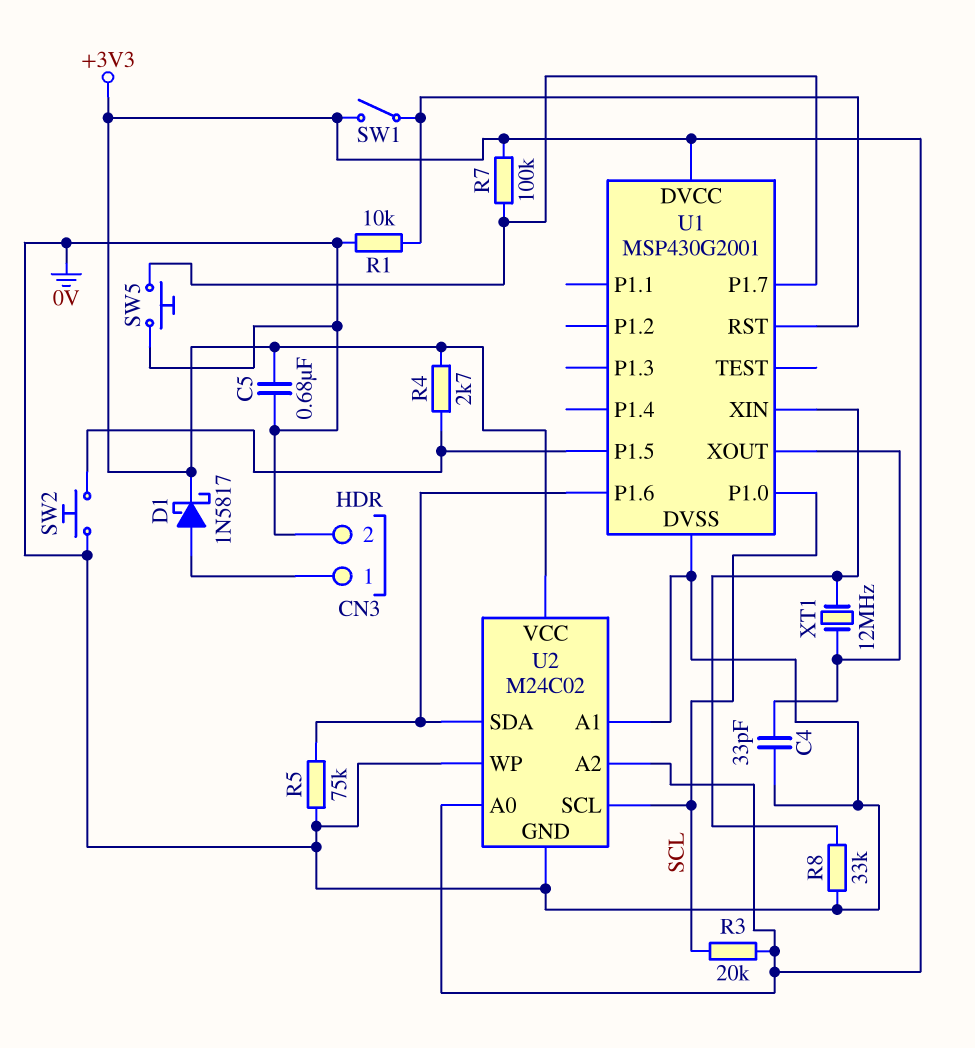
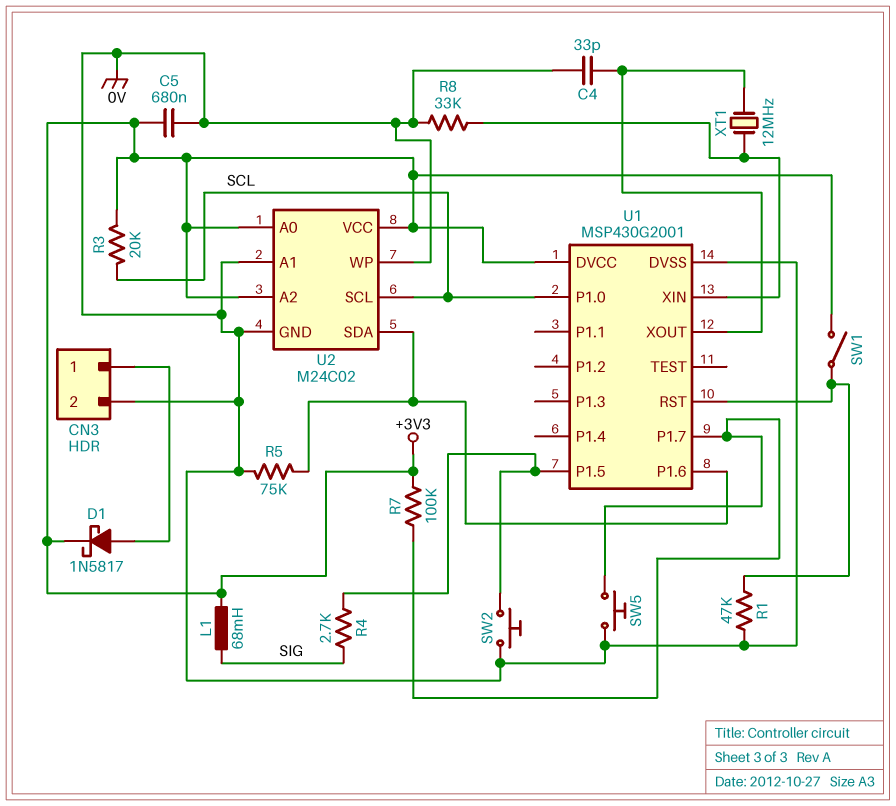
L1: none -> 68mH (+3V3, SIG)
R1: 10k (0V, U1/RST) -> 47k (0V, U1/RST)
R4: 2.7k (+3V3, U1/P1.5) -> 2.7k (SIG, U1/P1.5)

